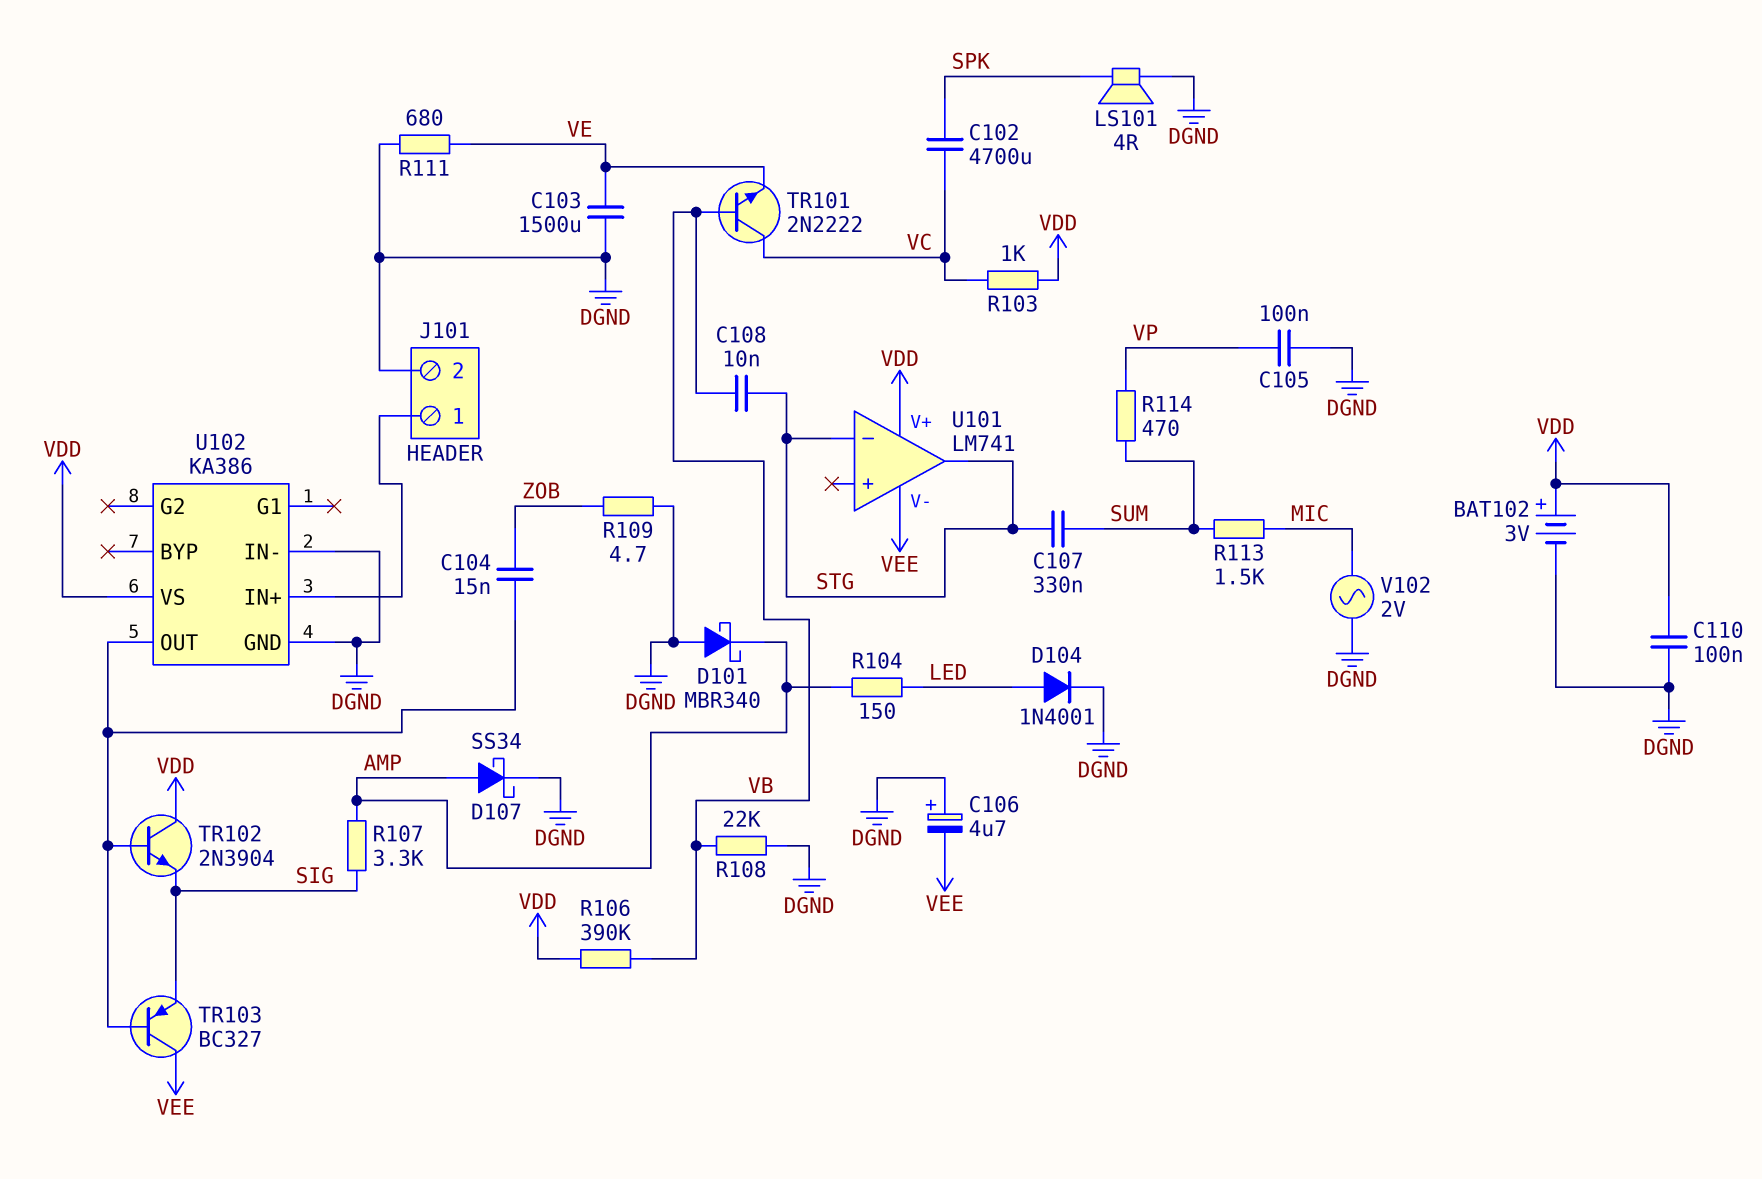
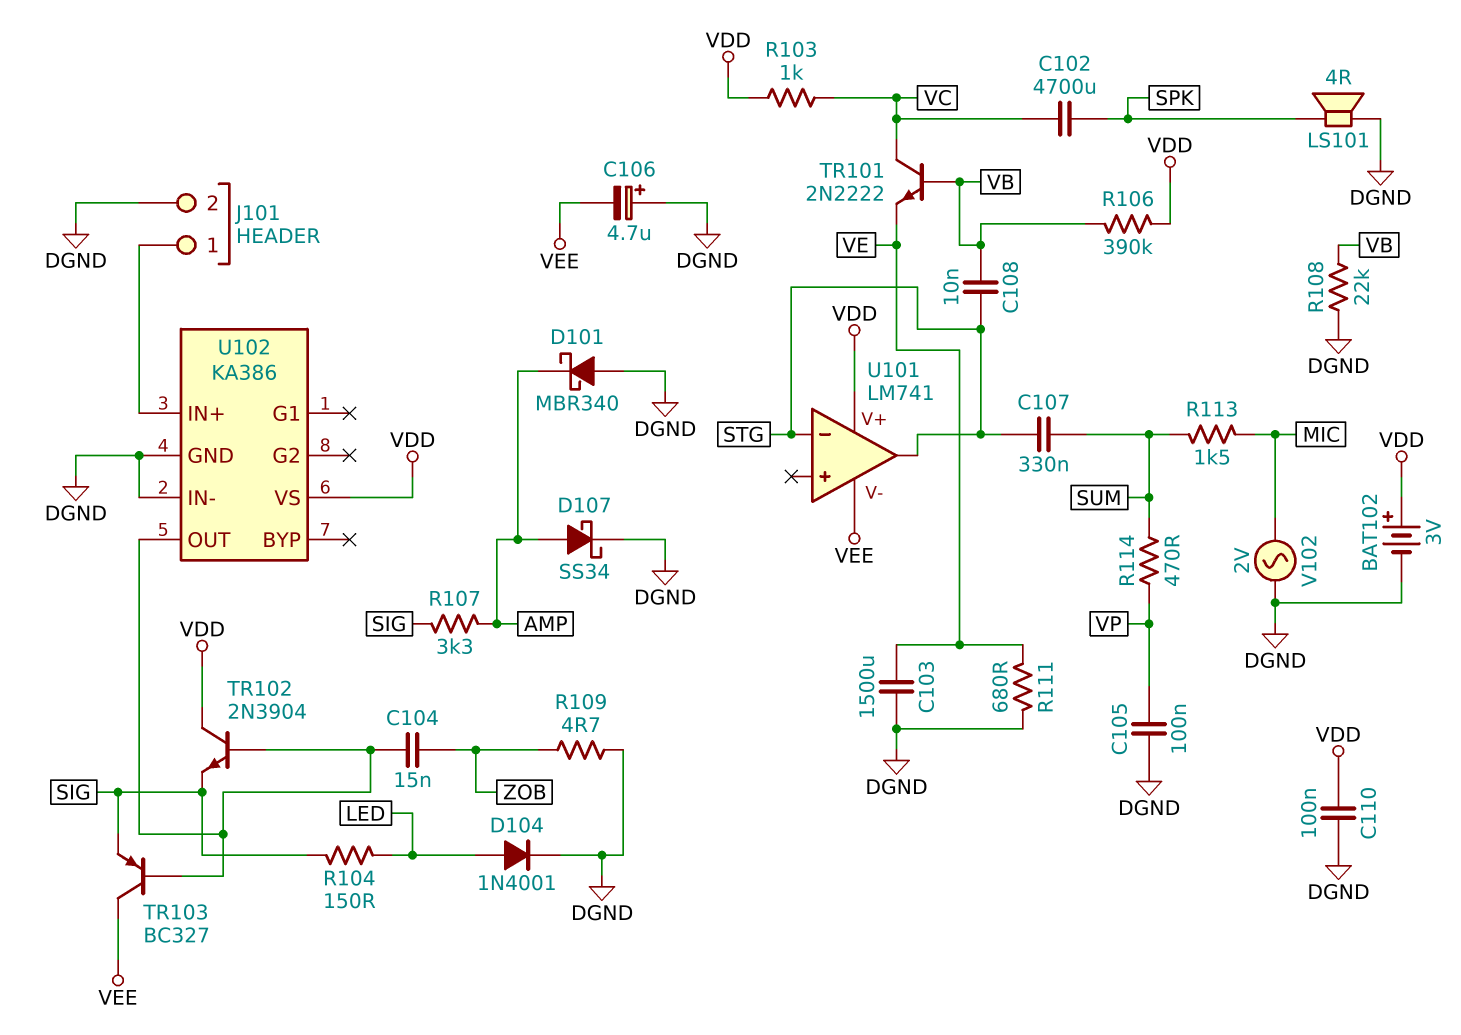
R104: 150 (AMP, LED) -> 150 (LED, SIG)

